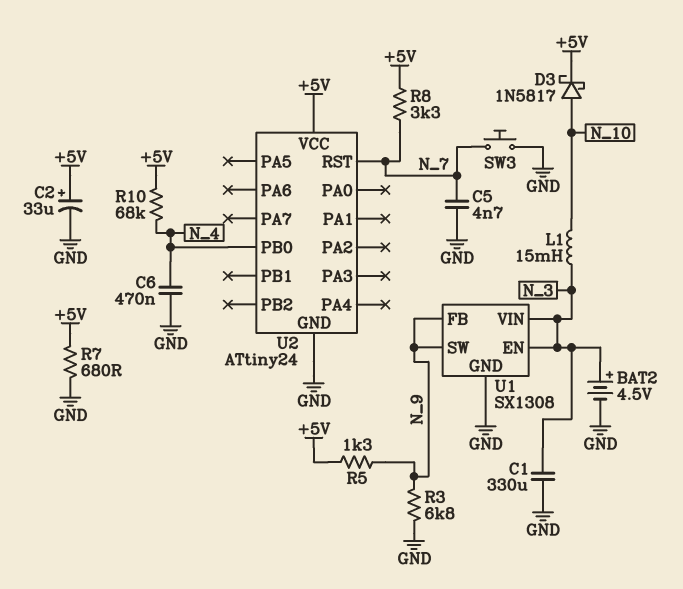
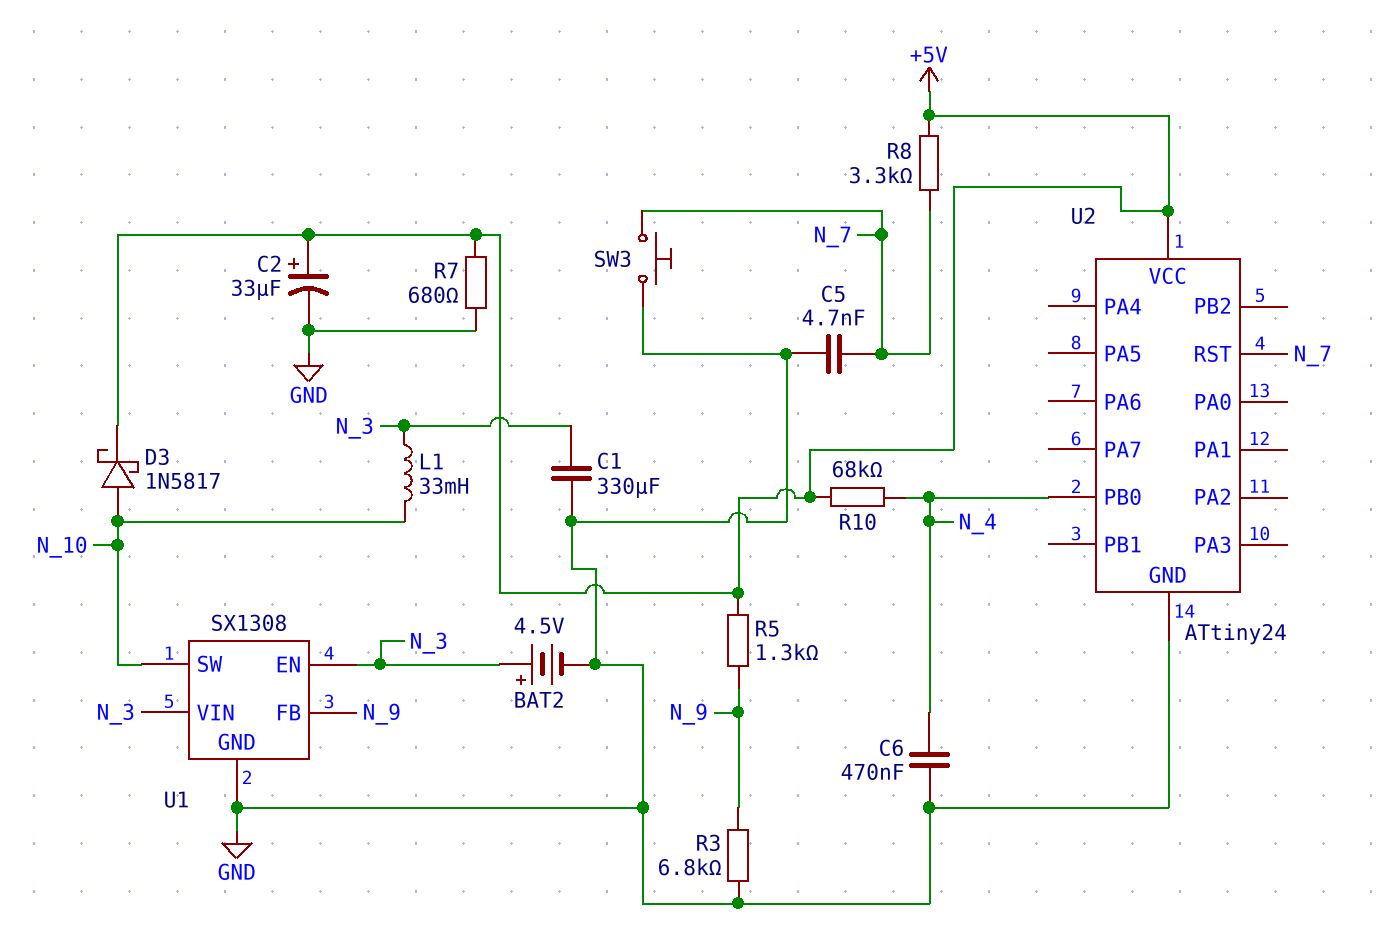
L1: 15mH (N_3, N_10) -> 33mH (N_3, N_10)
U1 pin SW: N_9 -> N_10

